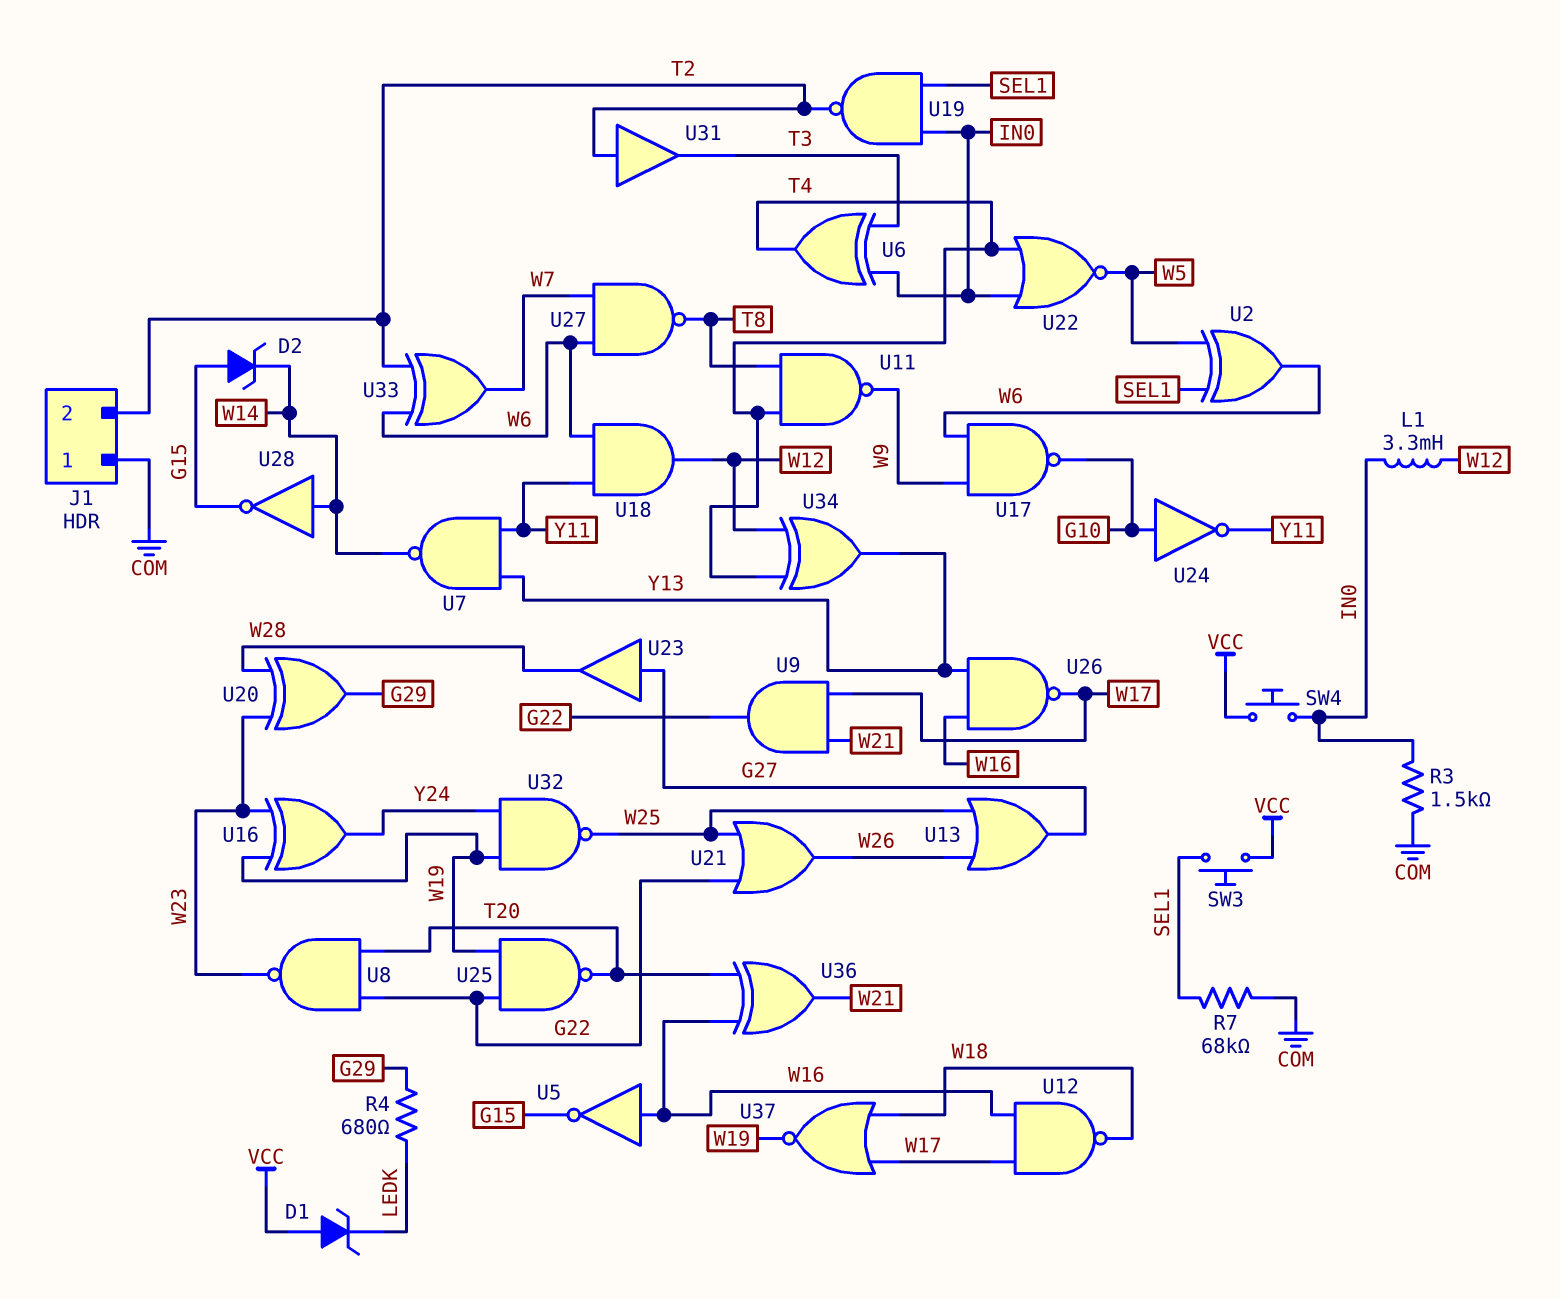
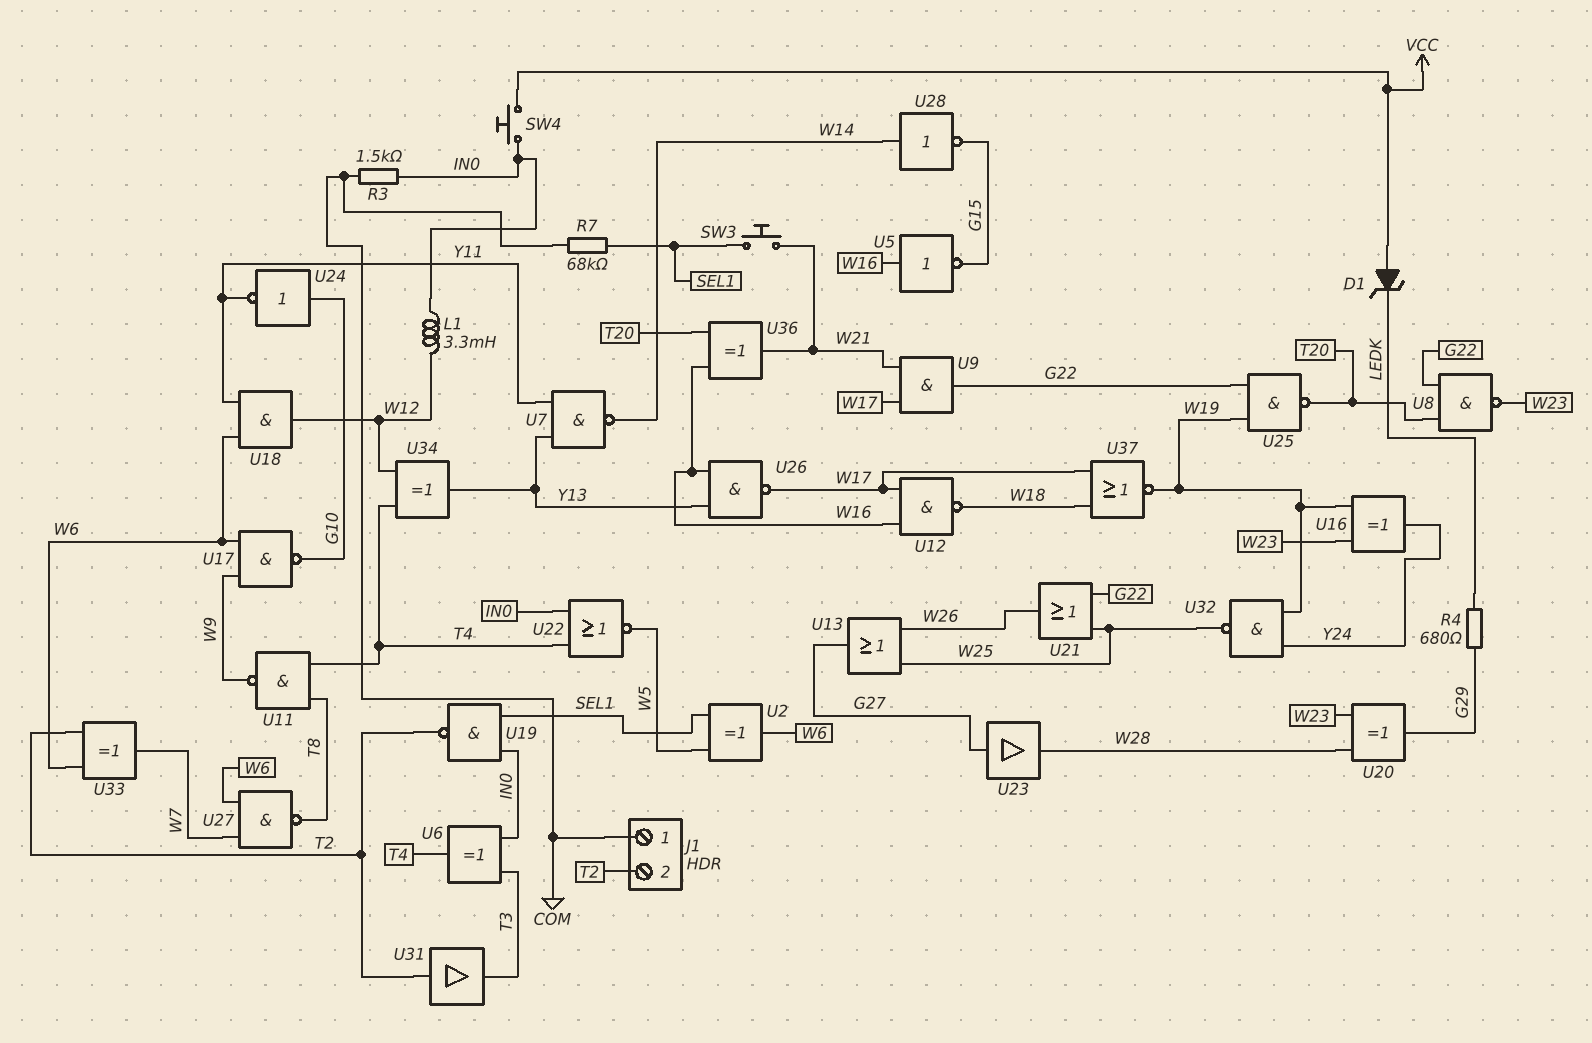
D2: zener (A G15, K W14) -> none
SW3: button (SEL1, VCC) -> button (SEL1, W21)

